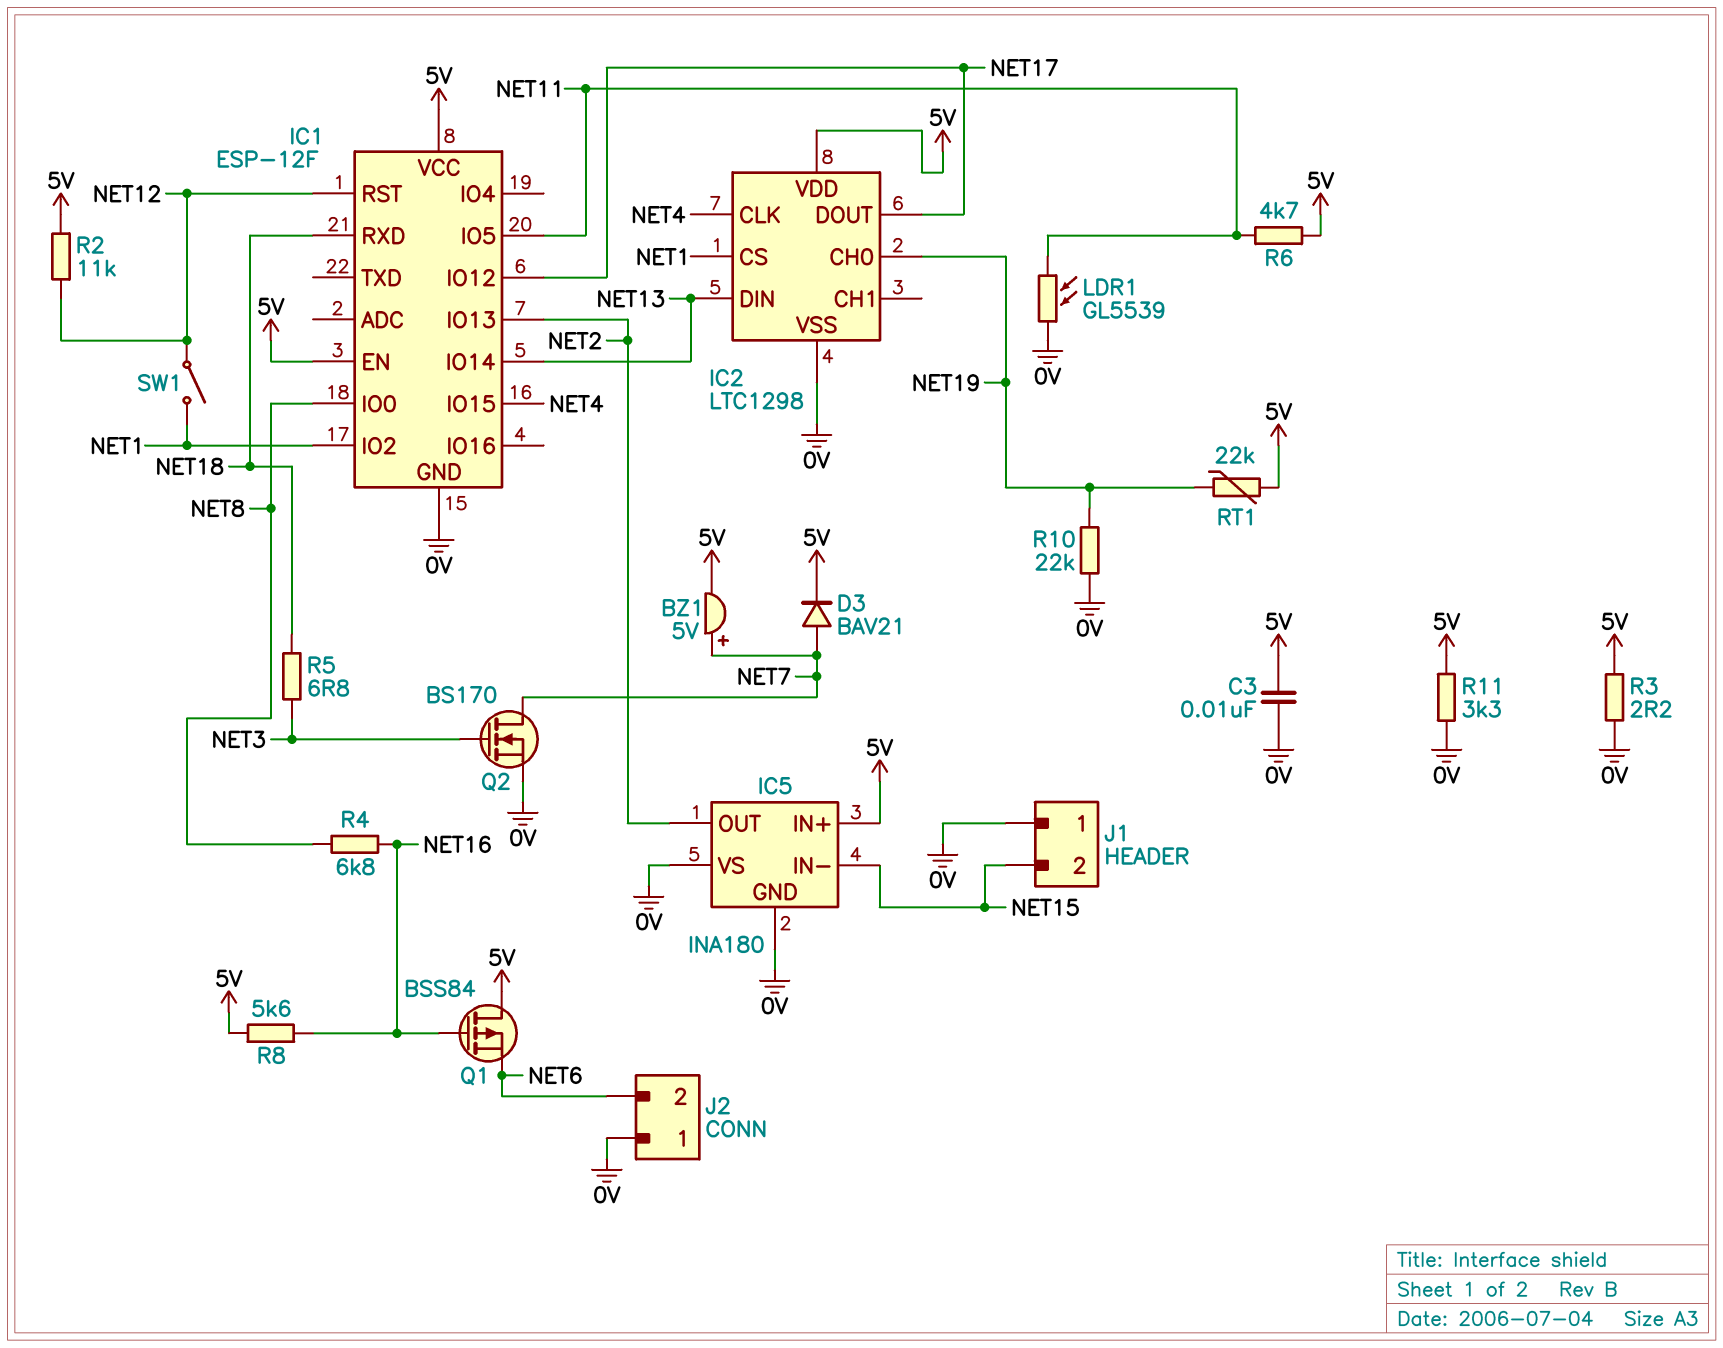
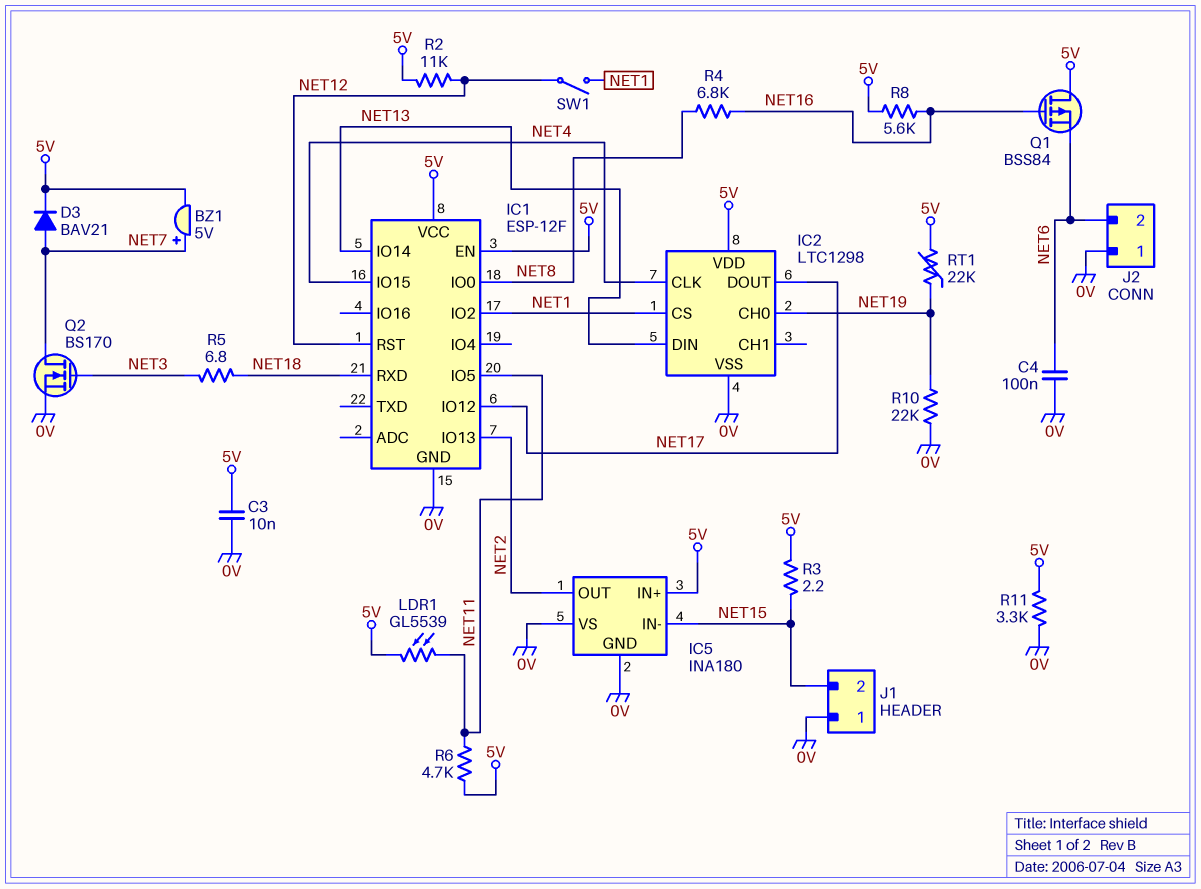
C4: none -> 100nF (0V, NET6)
LDR1: GL5539 (0V, NET11) -> GL5539 (5V, NET11)
R3: 2.2 (0V, 5V) -> 2.2 (5V, NET15)

